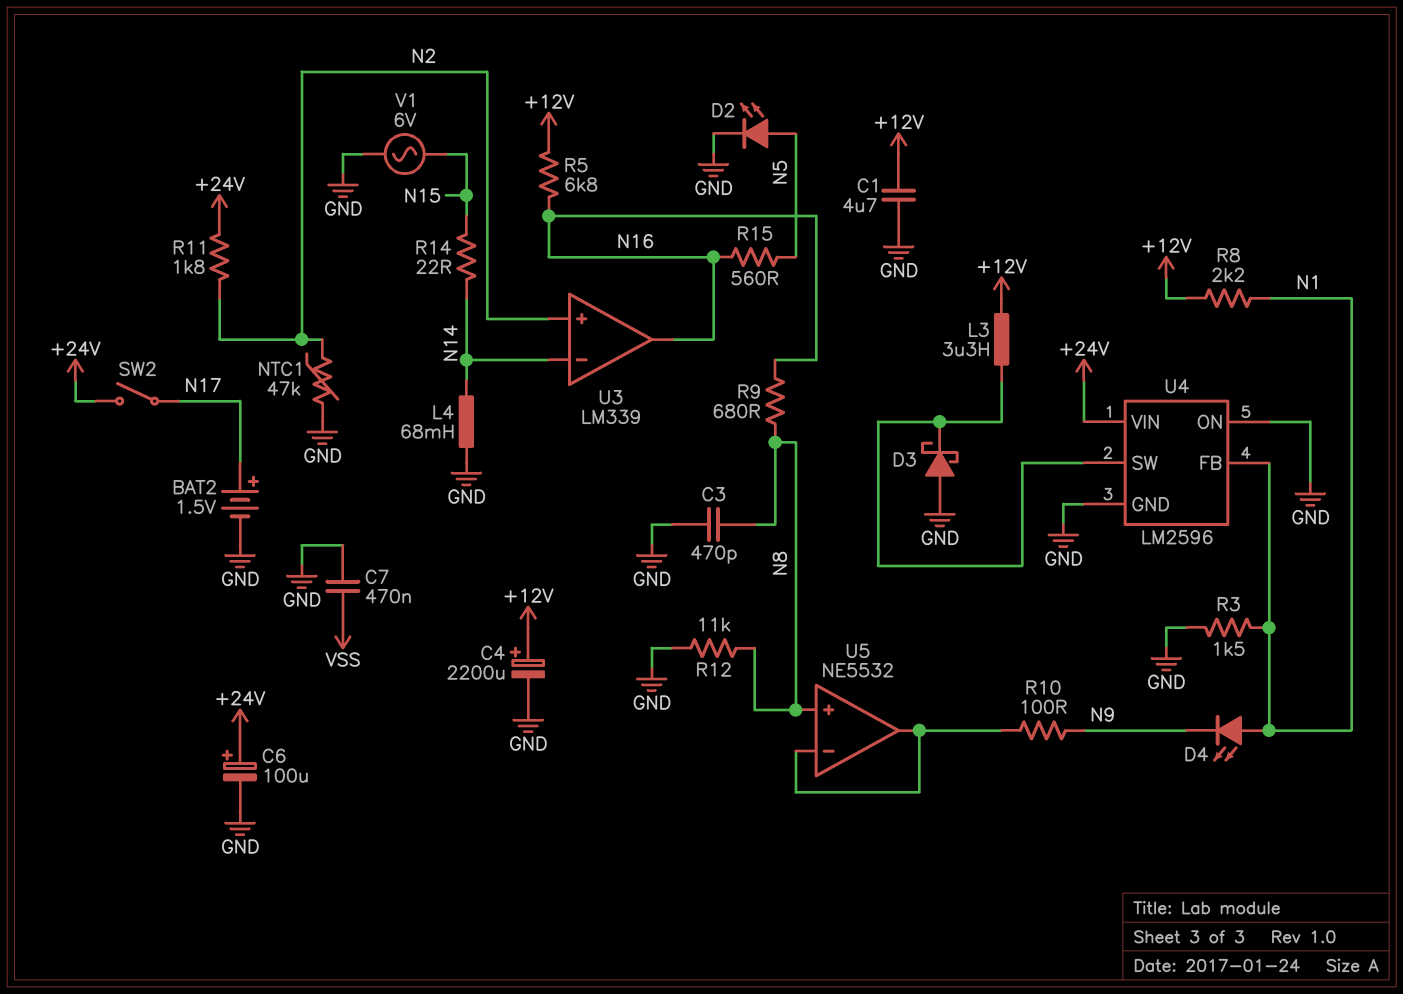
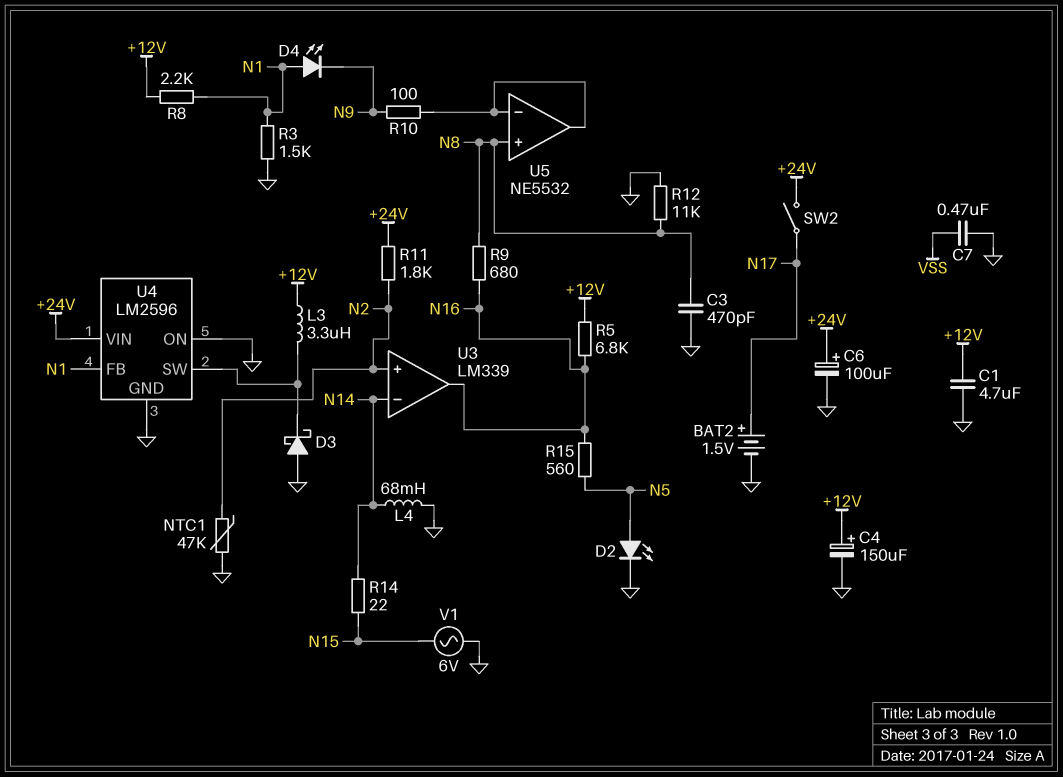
C4: 2200uF (plus +12V, minus GND) -> 150uF (plus +12V, minus GND)

